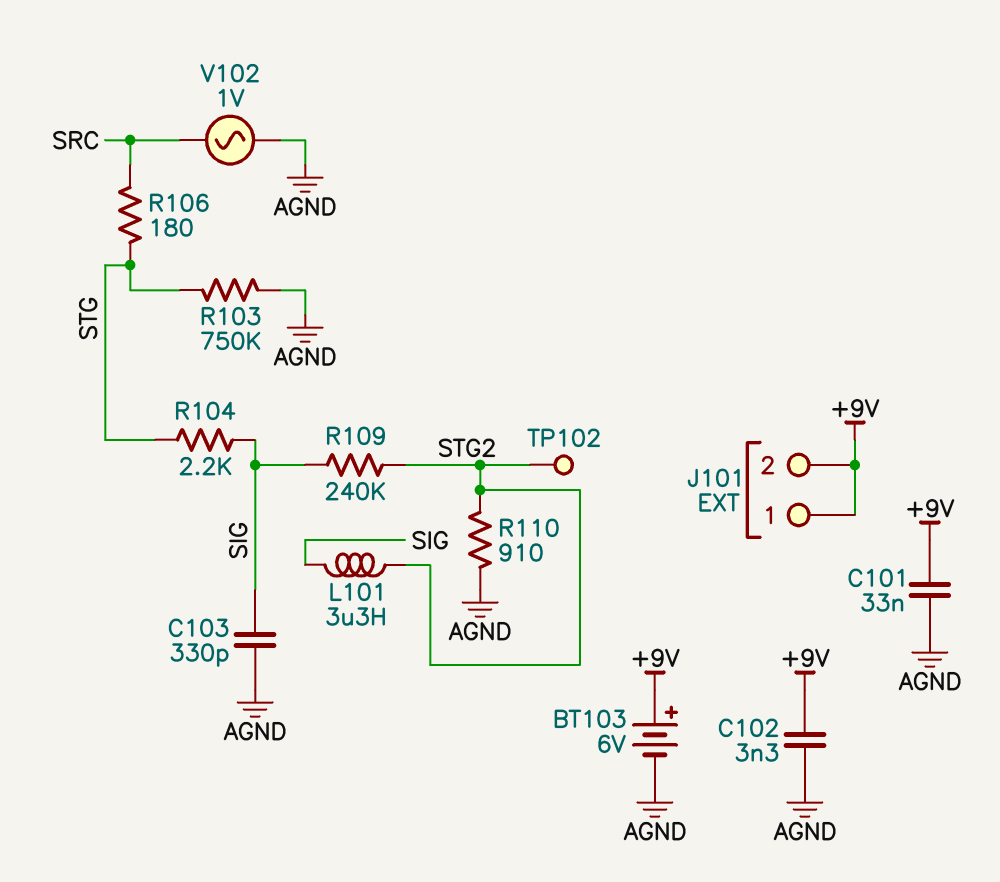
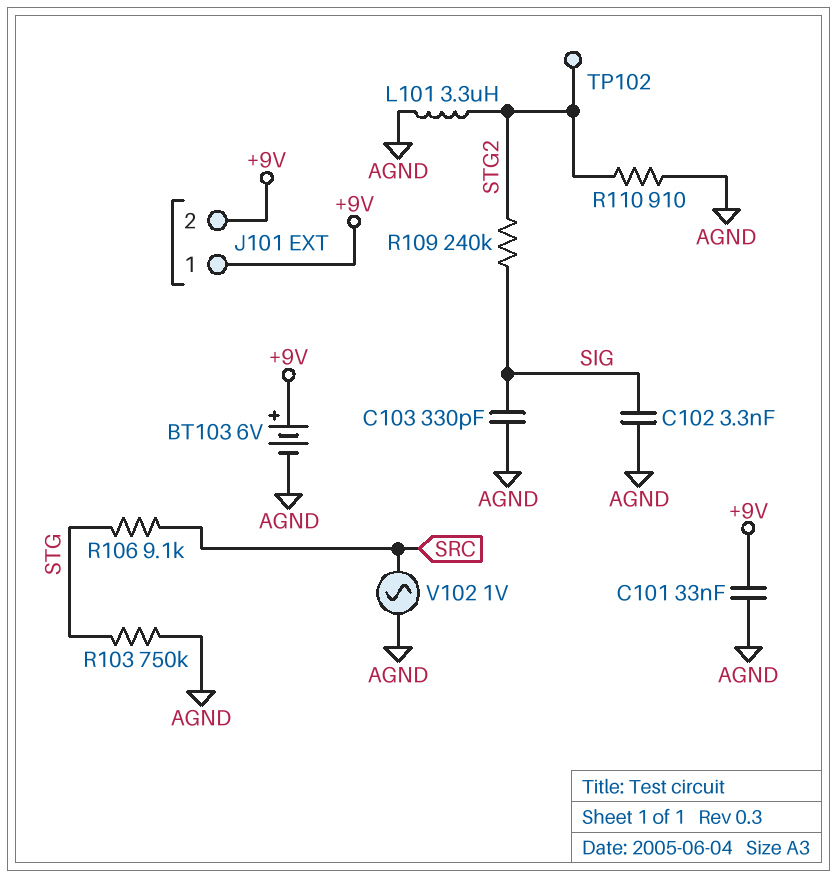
C102: 3.3nF (+9V, AGND) -> 3.3nF (AGND, SIG)
L101: 3.3uH (SIG, STG2) -> 3.3uH (AGND, STG2)
R104: 2.2k (SIG, STG) -> none
R106: 180 (SRC, STG) -> 9.1k (SRC, STG)

